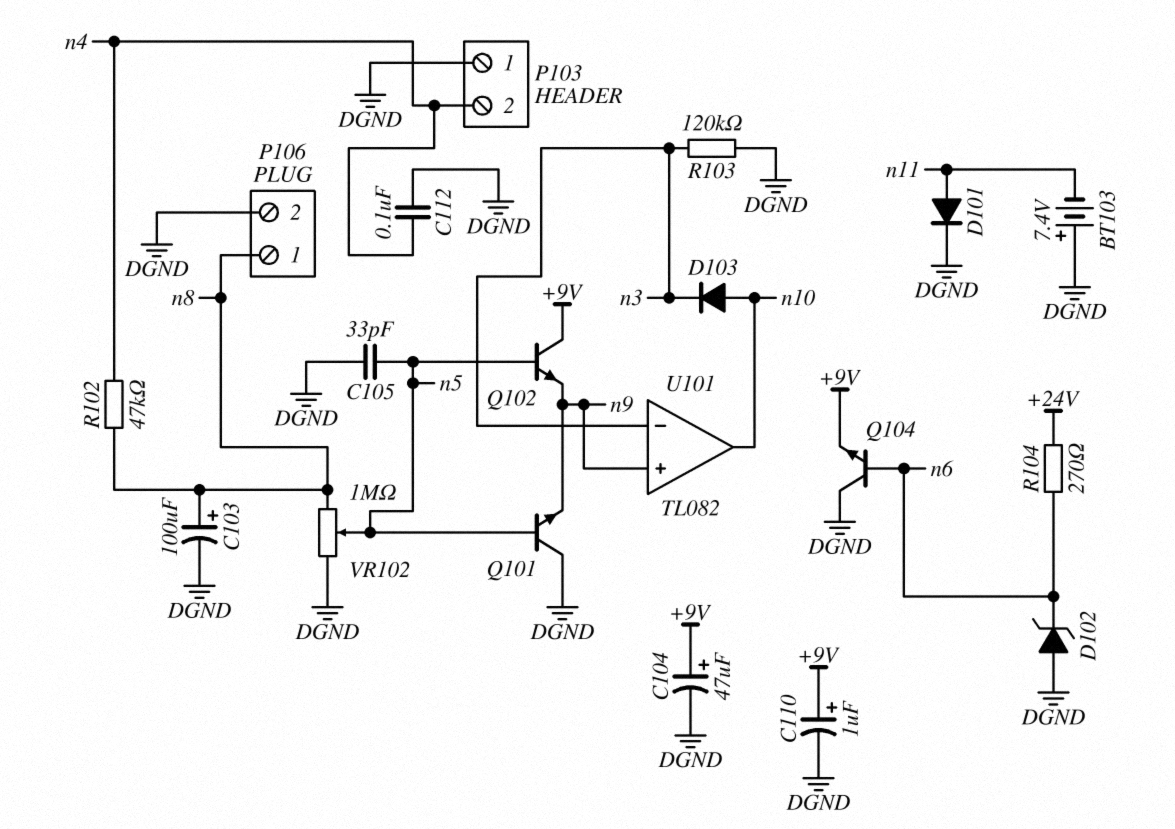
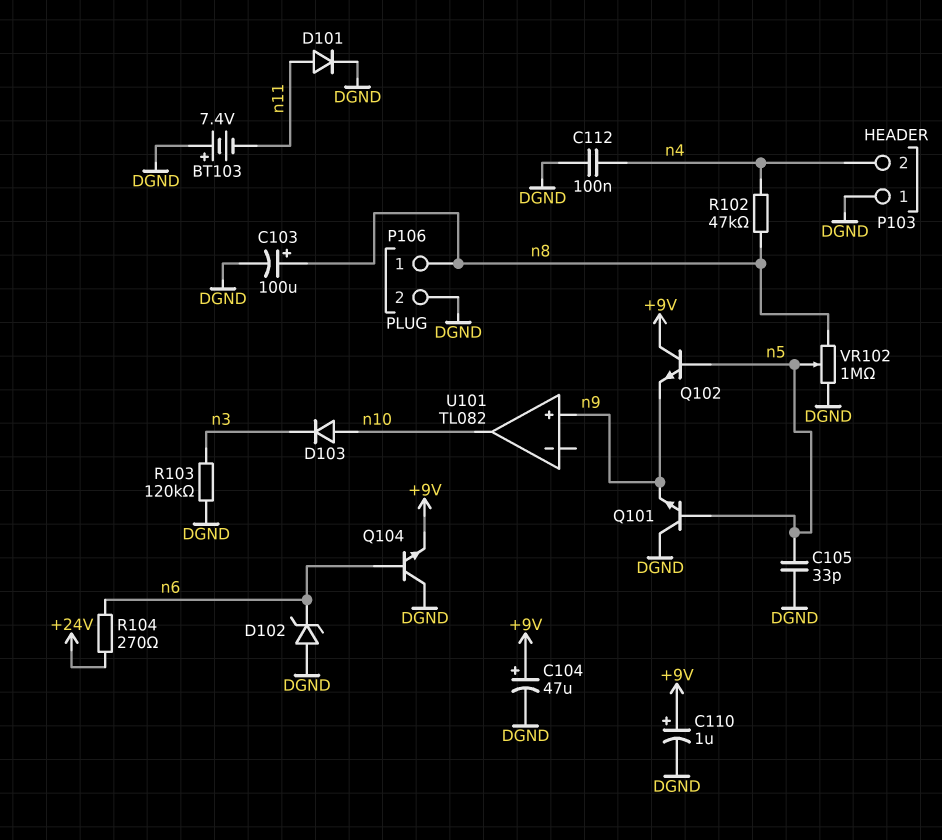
U101 pin in-: n3 -> none

